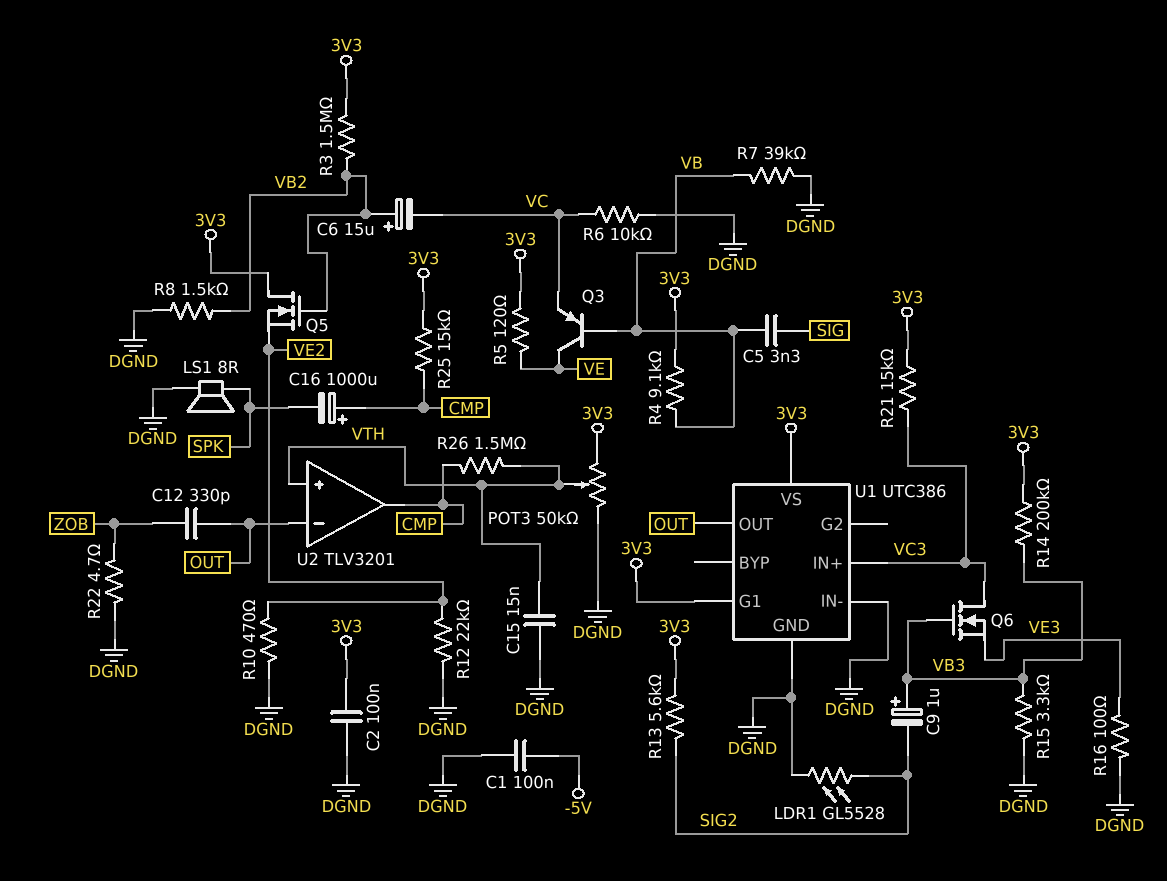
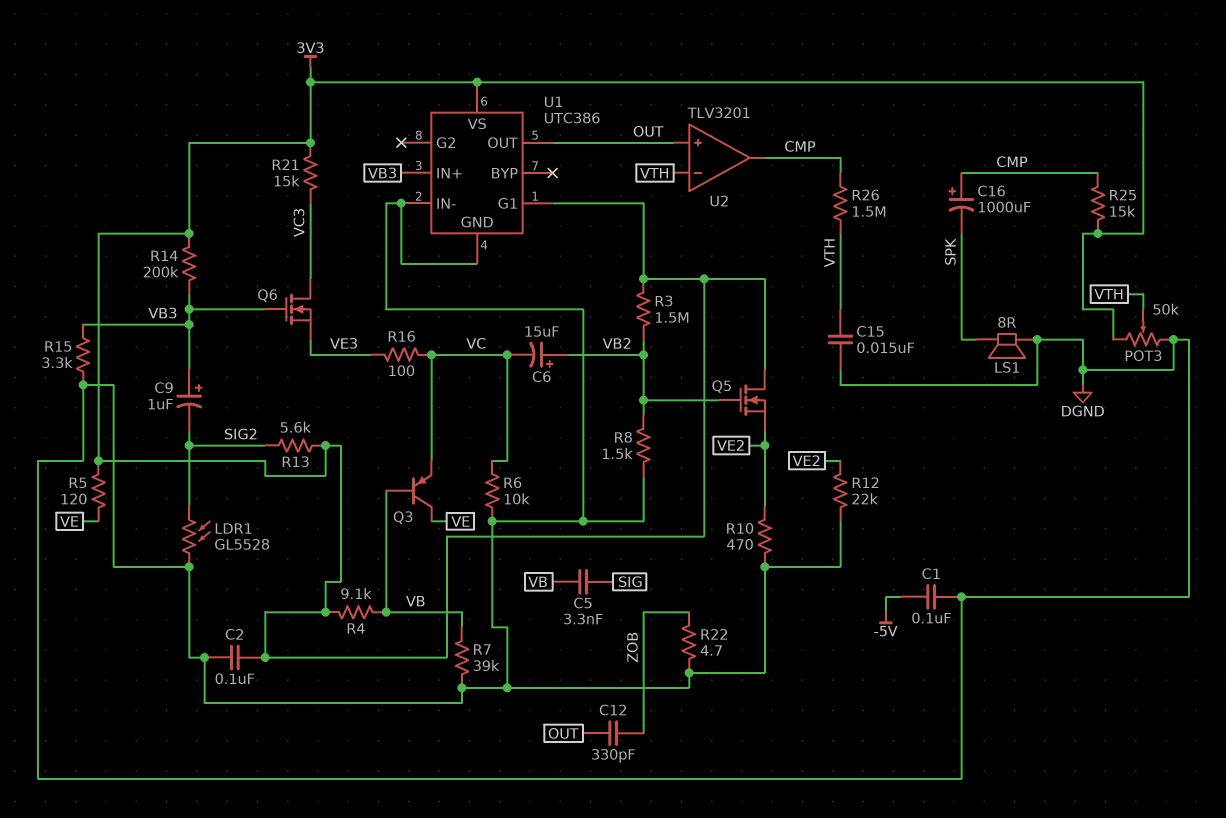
R16: 100 (DGND, VE3) -> 100 (VC, VE3)
U1 pin IN+: VC3 -> VB3
U2 pin in+: VTH -> OUT
U2 pin in-: OUT -> VTH

